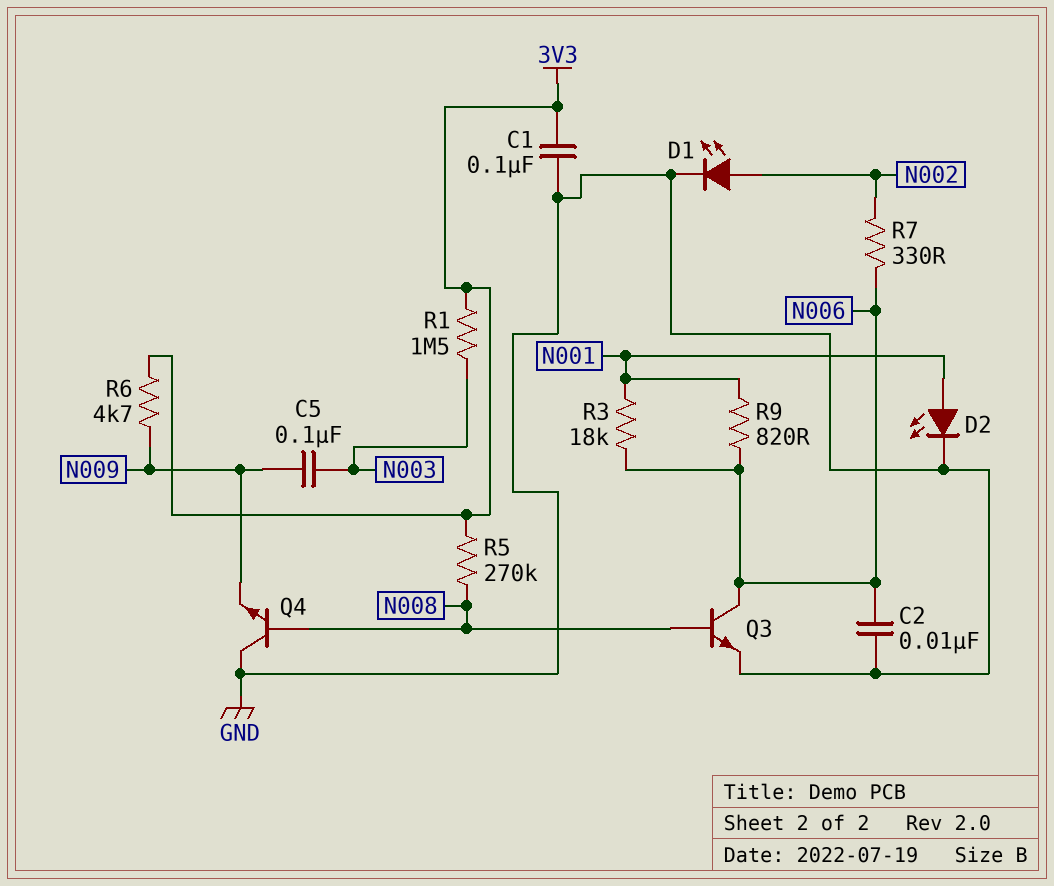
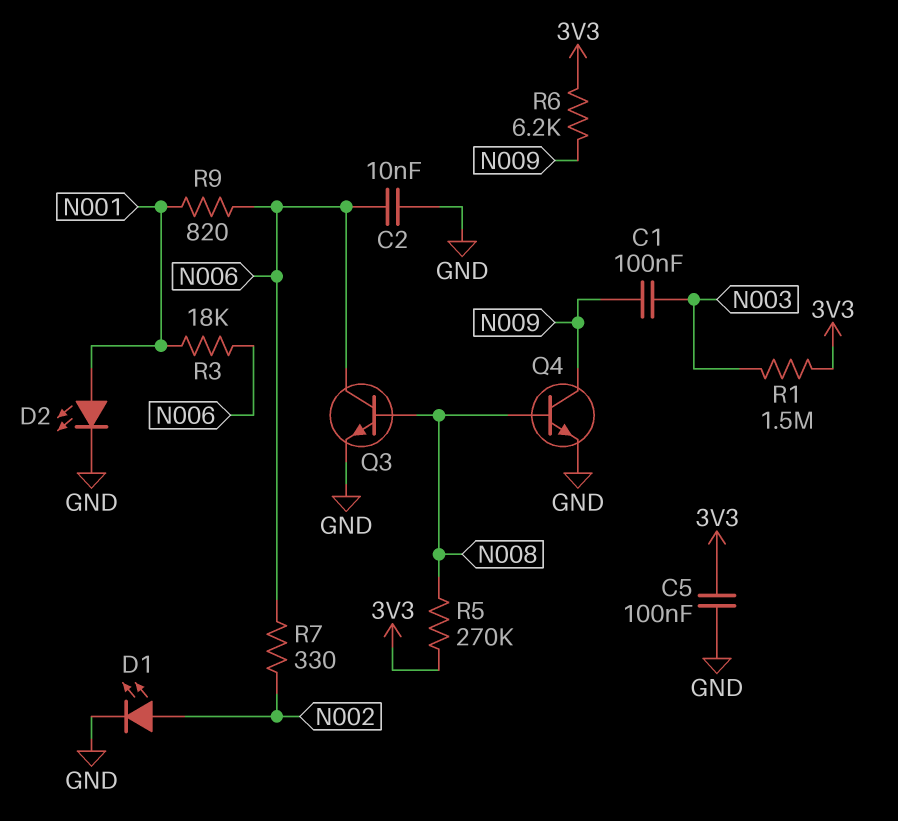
C1: 100nF (3V3, GND) -> 100nF (N003, N009)
C5: 100nF (N003, N009) -> 100nF (3V3, GND)
Q4: NPN (B N008, C GND, E N009) -> NPN (B N008, C N009, E GND)
R6: 4.7k (3V3, N009) -> 6.2k (3V3, N009)

